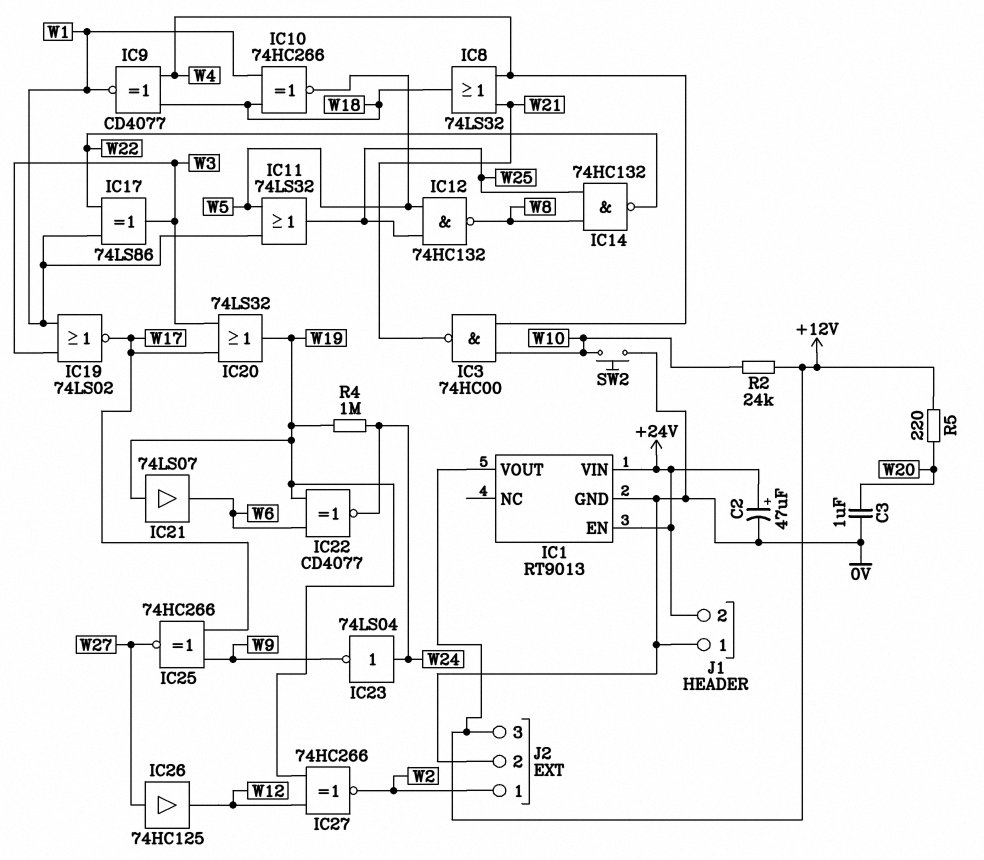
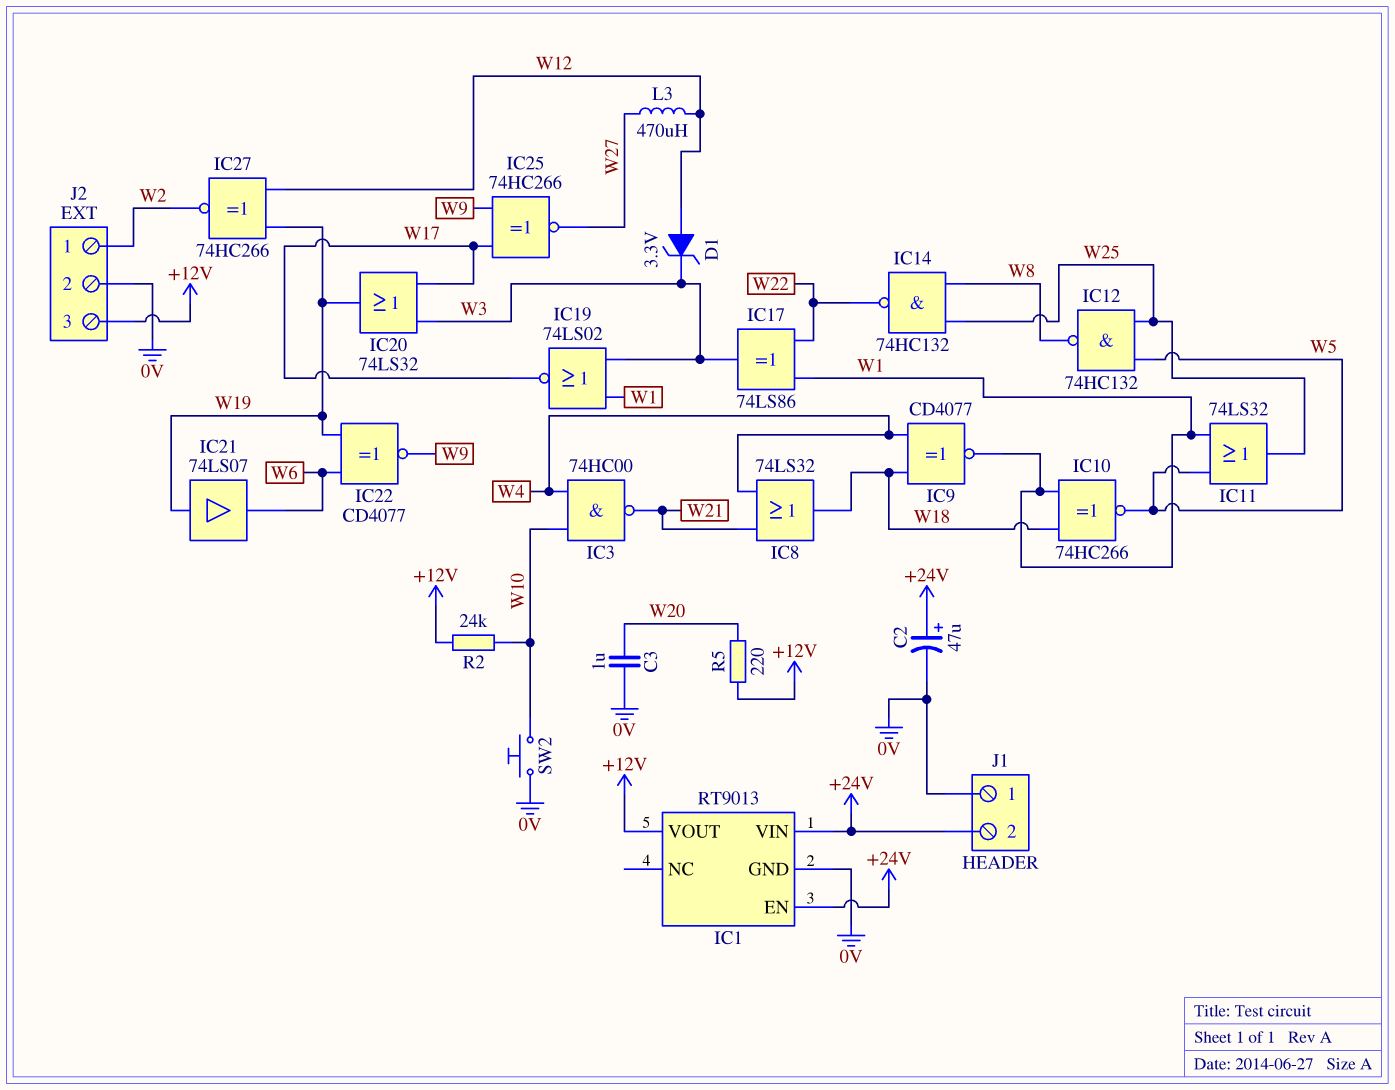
D1: none -> zener 3.3V (A W12, K W3)
IC22: XNOR CD4077 (in W6, in W19, out W24) -> XNOR CD4077 (in W6, in W19, out W9)
IC23: NOT 74LS04 (in W24, out W9) -> none
IC26: buffer 74HC125 (in W27, out W12) -> none
L3: none -> 470uH (W12, W27)
R4: 1M (W19, W24) -> none

